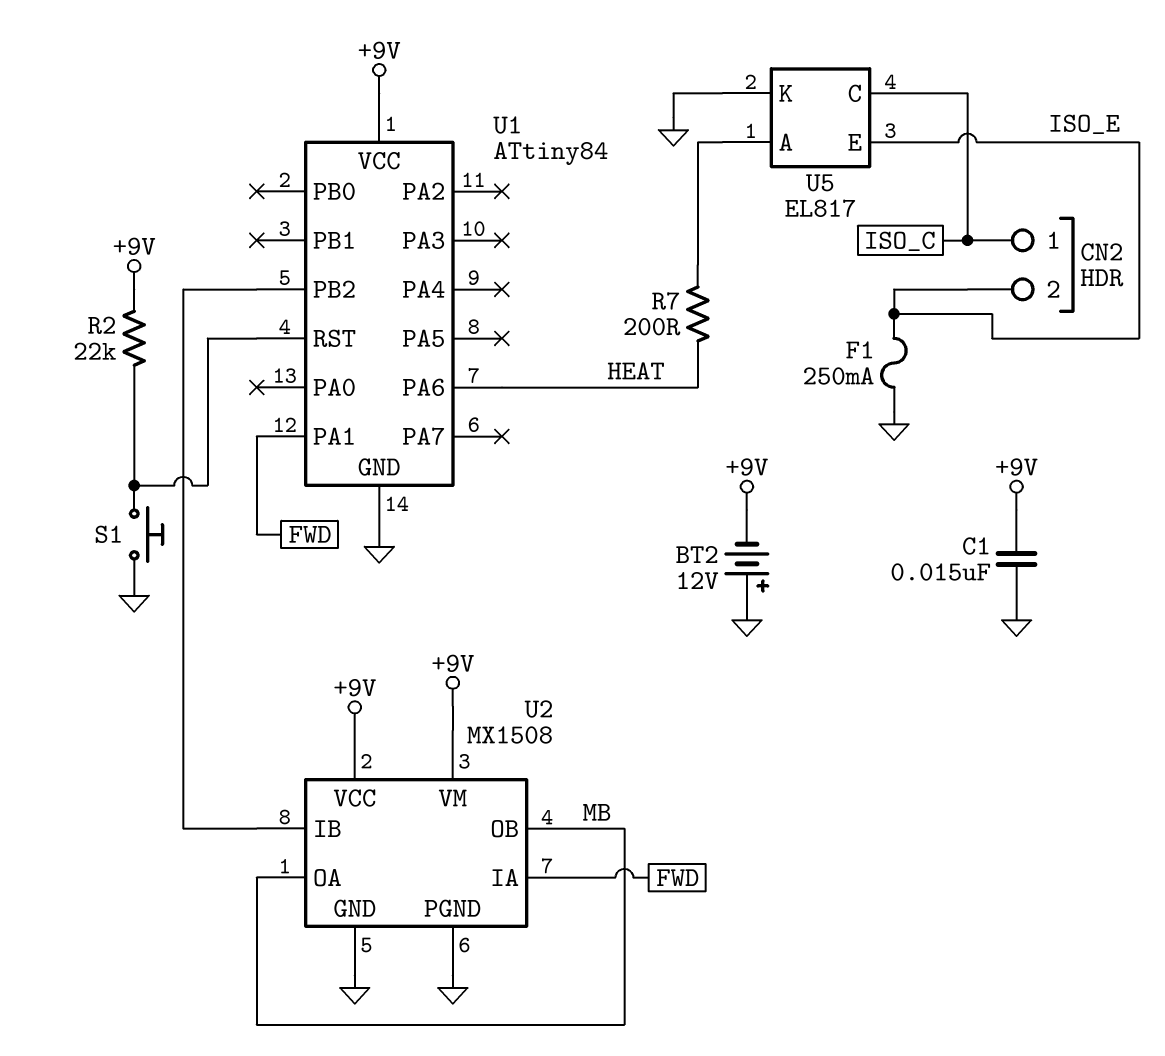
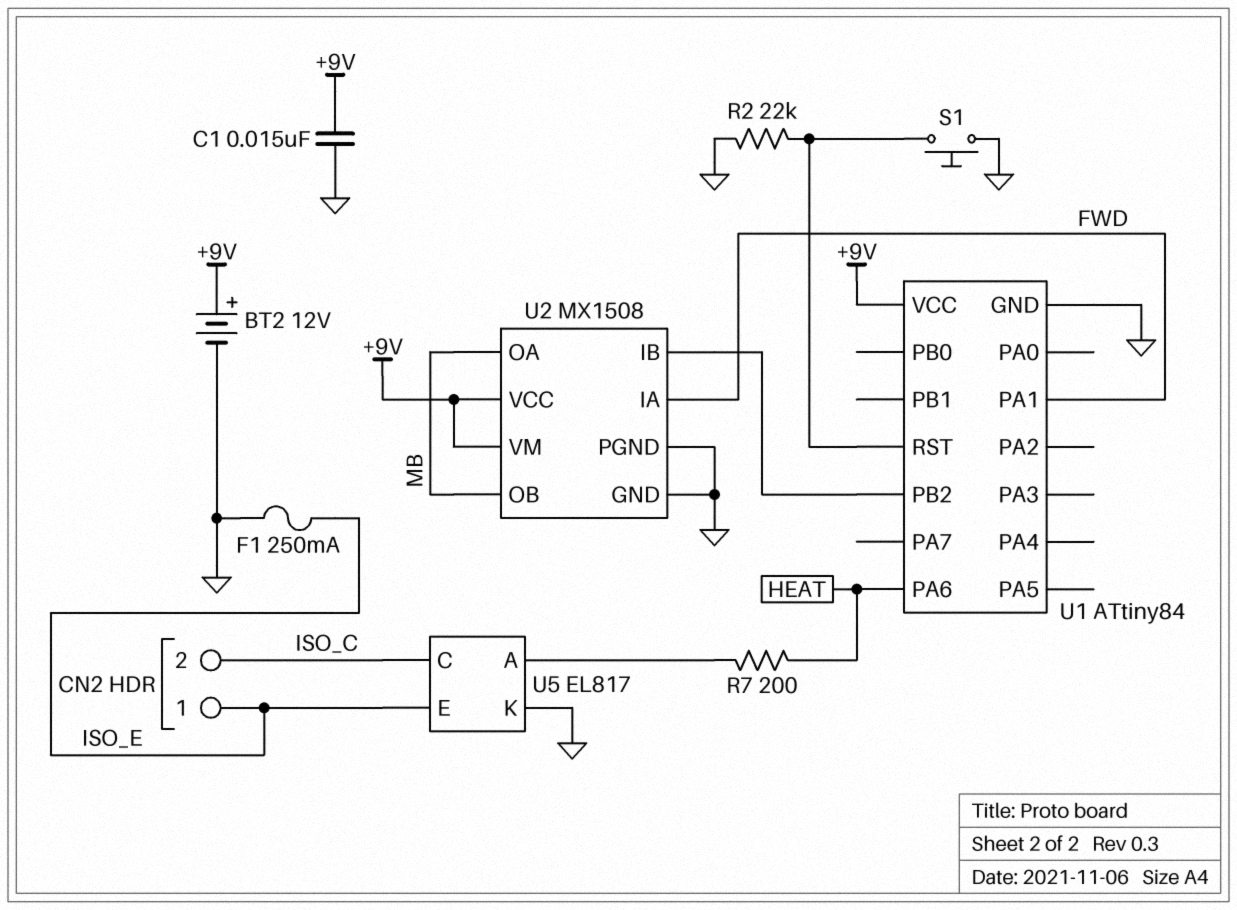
BT2: 12V (plus GND, minus +9V) -> 12V (plus +9V, minus GND)
CN2 pin 1: ISO_C -> ISO_E
CN2 pin 2: ISO_E -> ISO_C
R2: 22k (+9V, U1/RST) -> 22k (GND, U1/RST)

